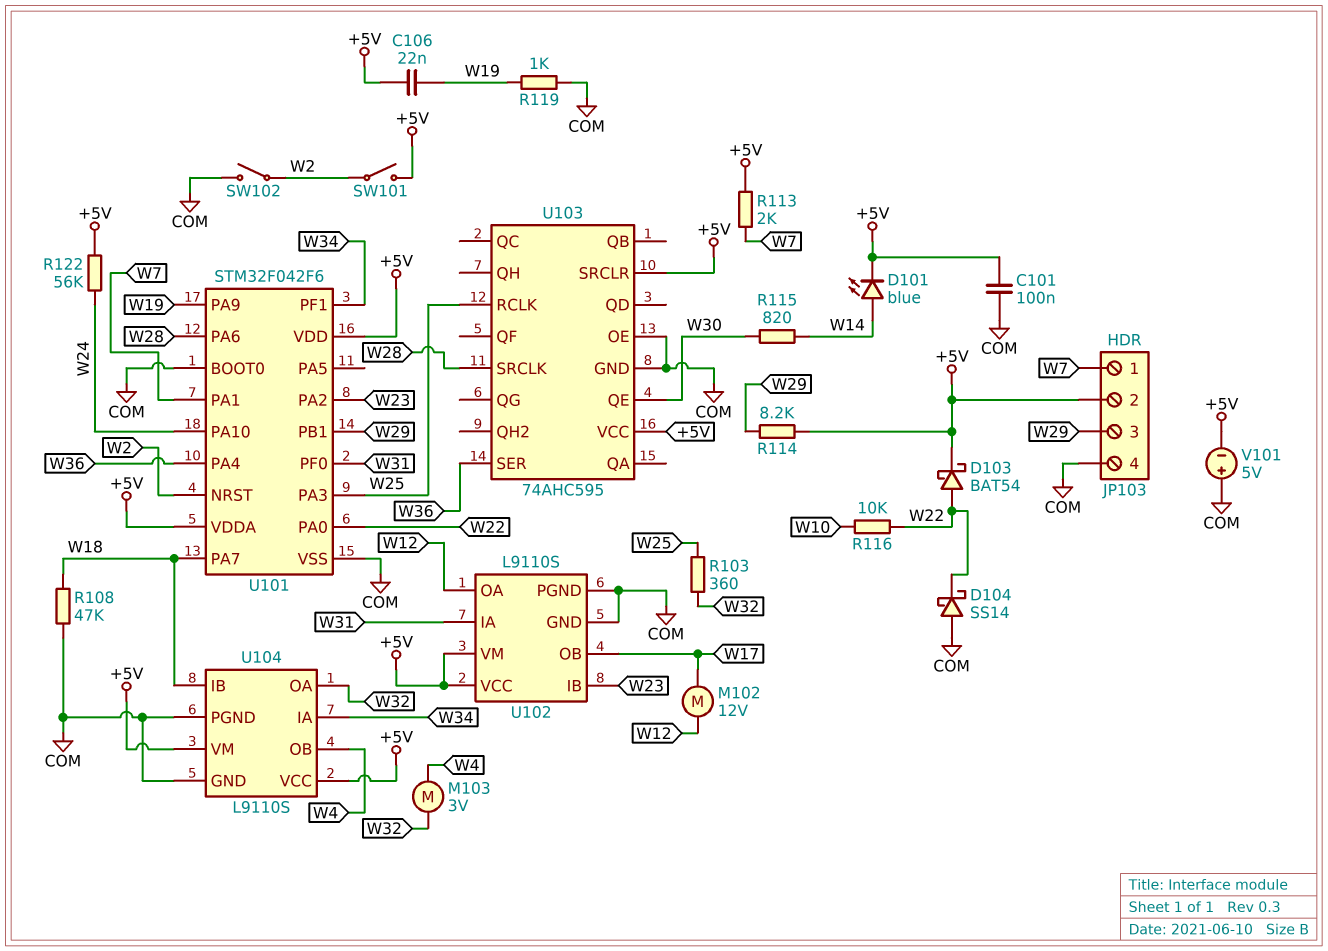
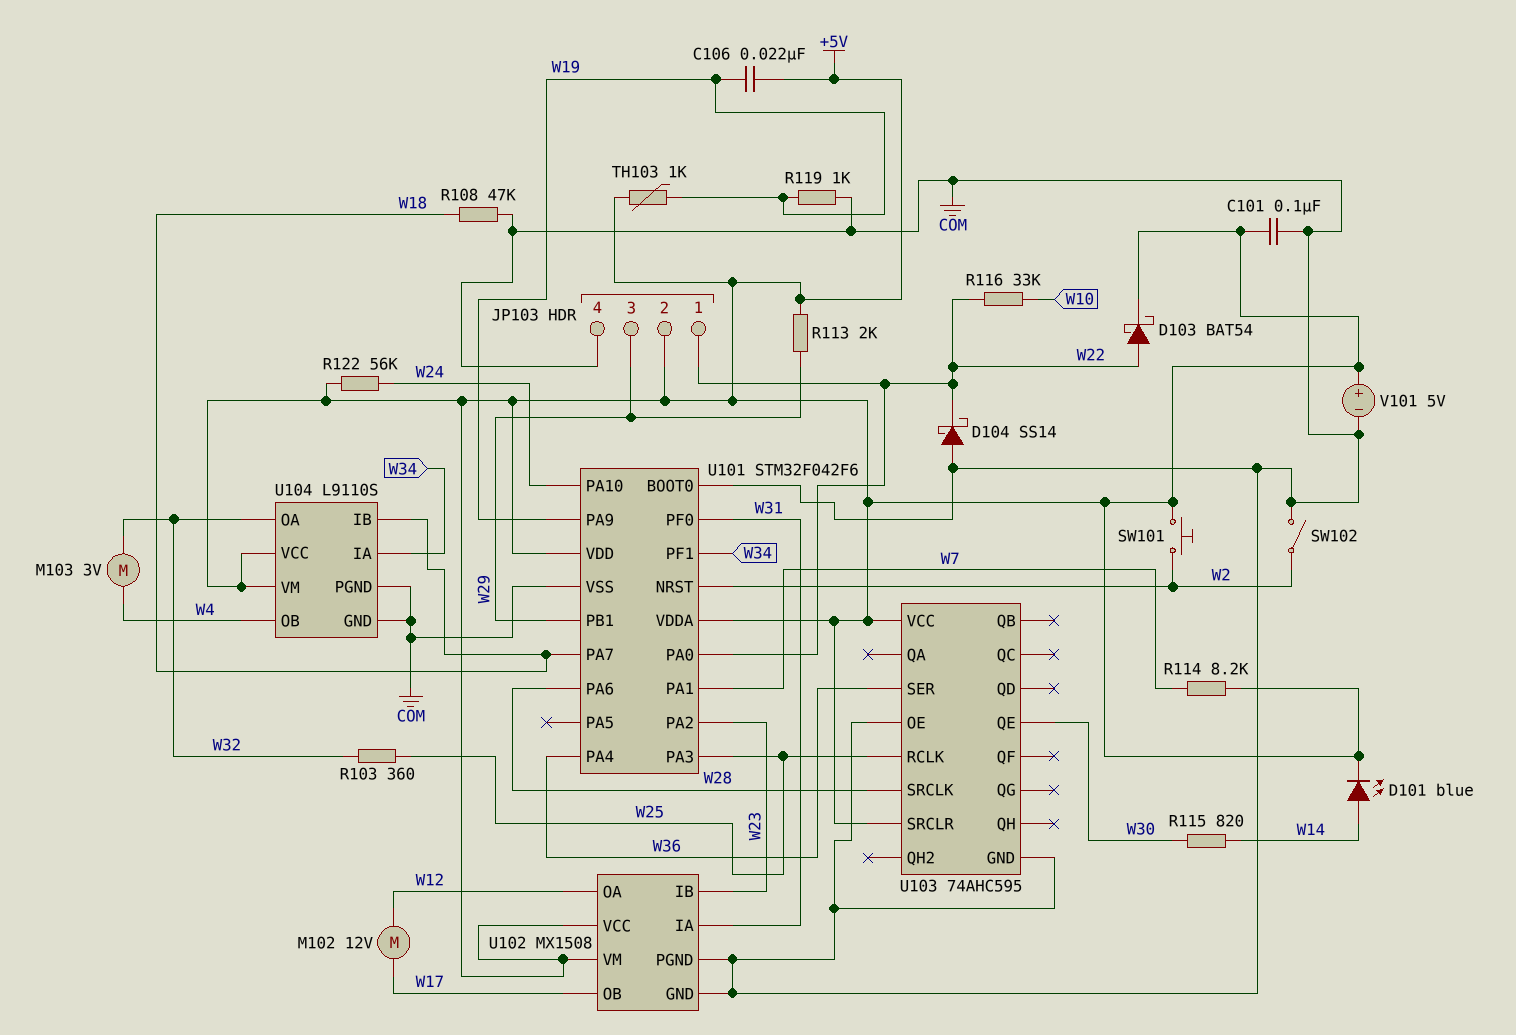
JP103 pin 1: W7 -> W22
R113: 2k (+5V, W7) -> 2k (+5V, W29)
R114: 8.2k (+5V, W29) -> 8.2k (+5V, W7)
R116: 10k (W10, W22) -> 33k (W10, W22)
SW101: switch (+5V, W2) -> button (+5V, W2)
TH103: none -> 1k (+5V, W19)
U102: L9110S -> MX1508
V101: 5V (plus COM, minus +5V) -> 5V (plus +5V, minus COM)

